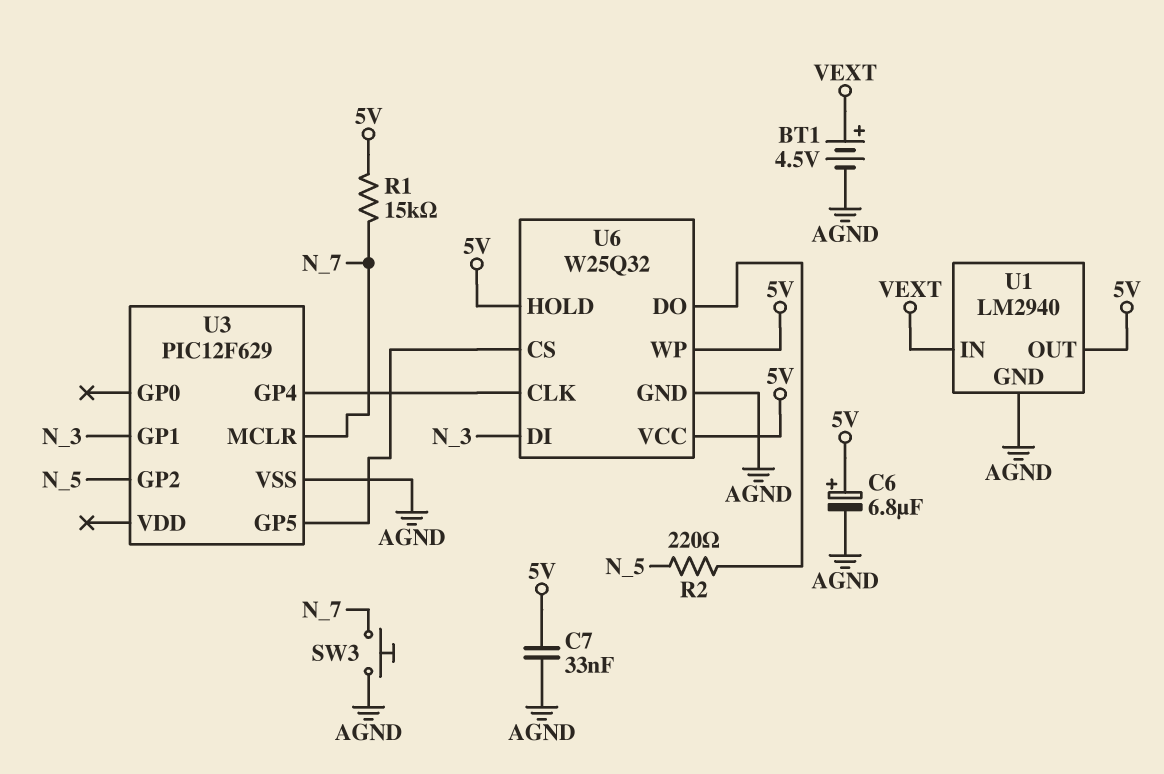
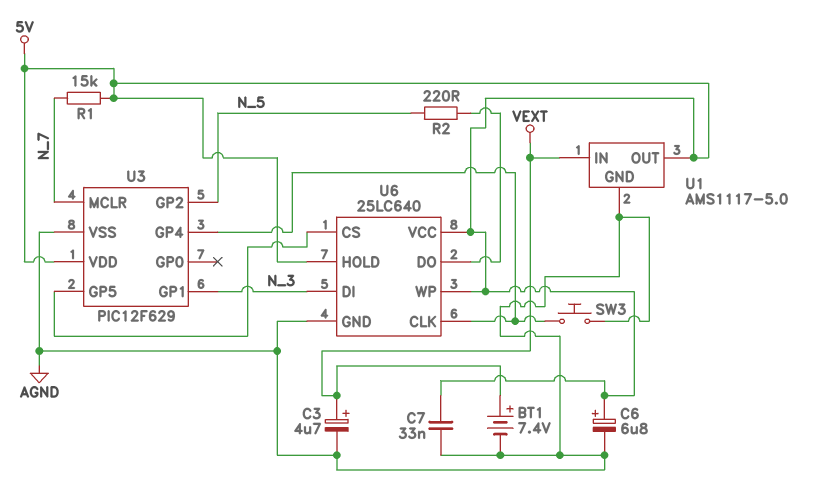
BT1: 4.5V (plus VEXT, minus AGND) -> 7.4V (plus VEXT, minus AGND)
C3: none -> 4.7uF (plus VEXT, minus AGND)
SW3: button (AGND, N_7) -> button (AGND, U3/GP4)
U1: LM2940 -> AMS1117-5.0
U3 pin VDD: none -> 5V
U6: W25Q32 -> 25LC640

